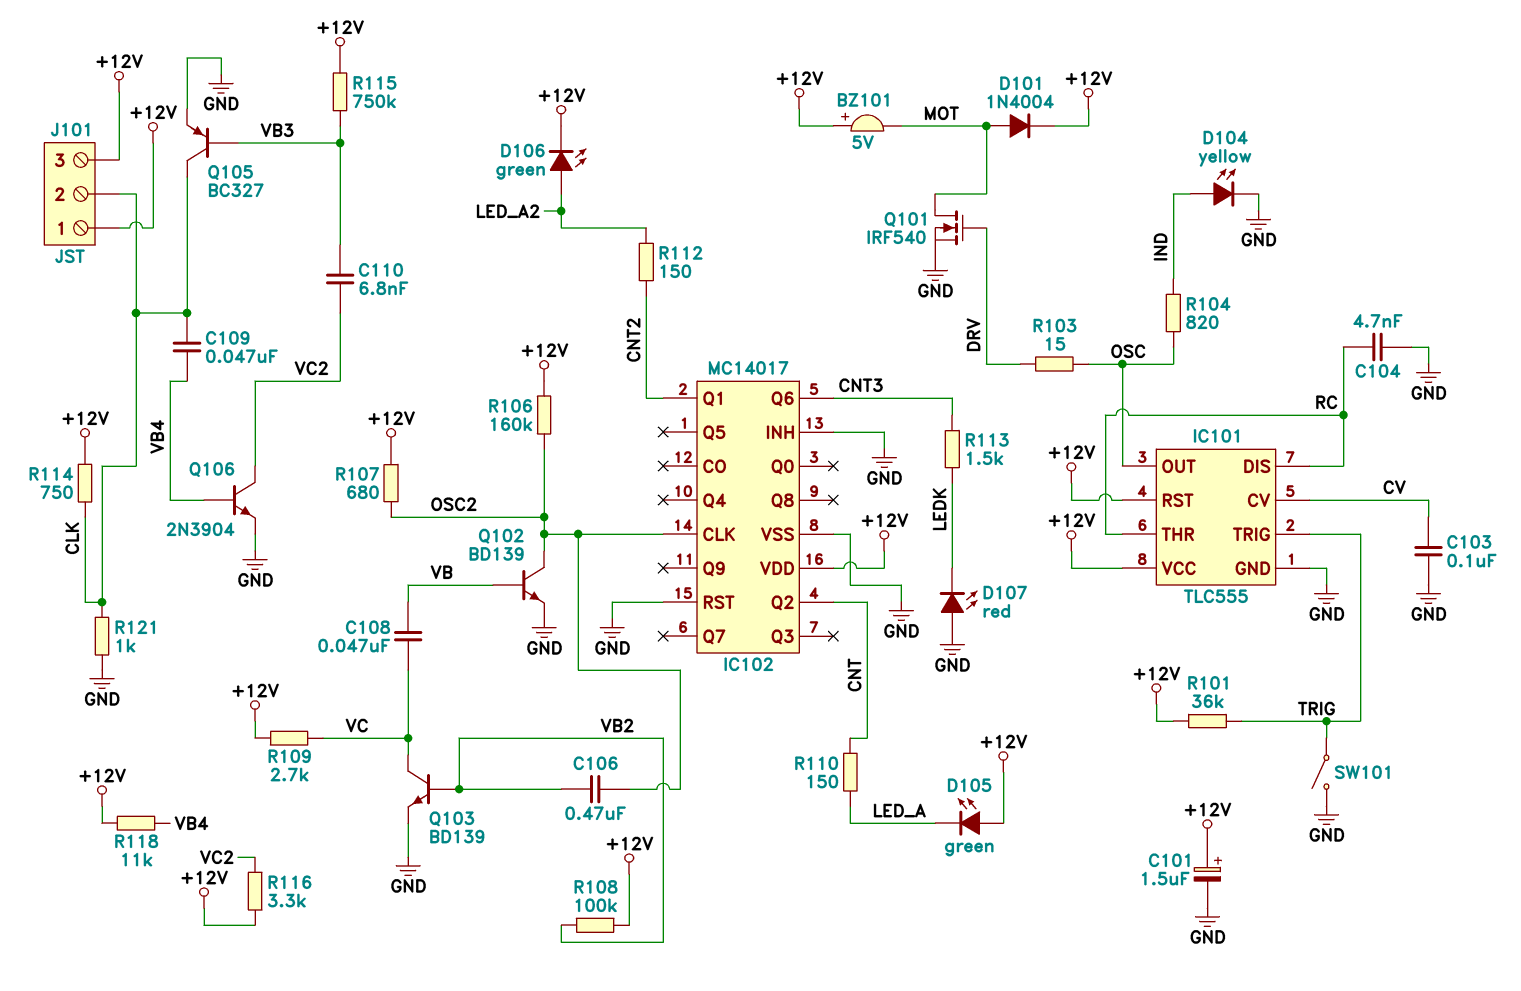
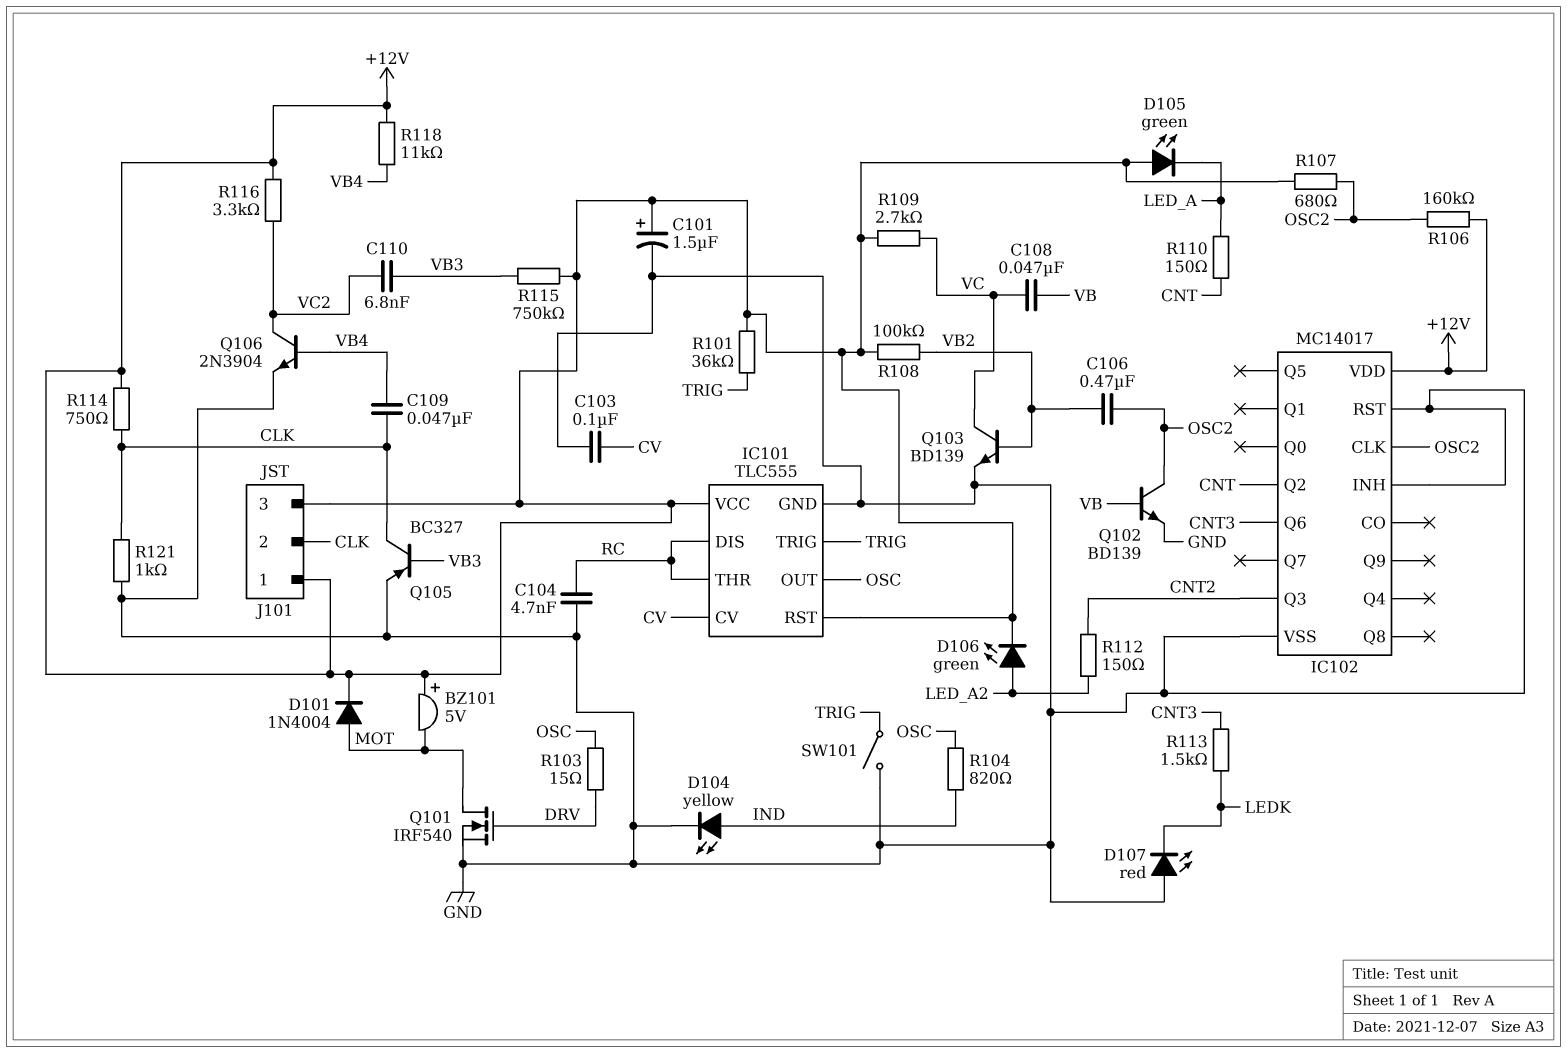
IC102 pin Q1: CNT2 -> none
IC102 pin Q3: none -> CNT2

